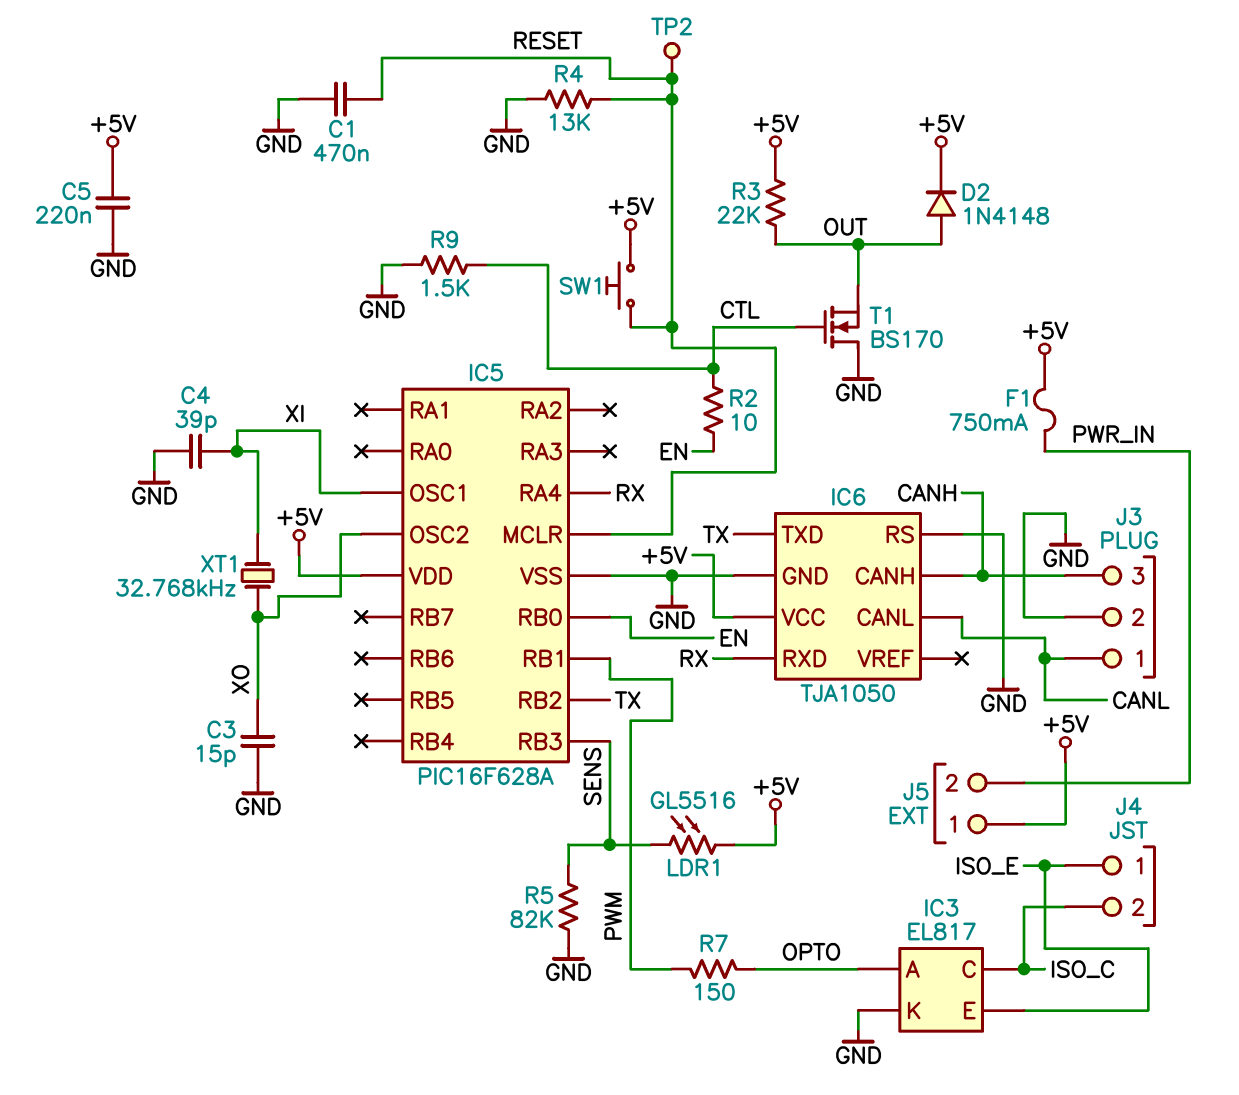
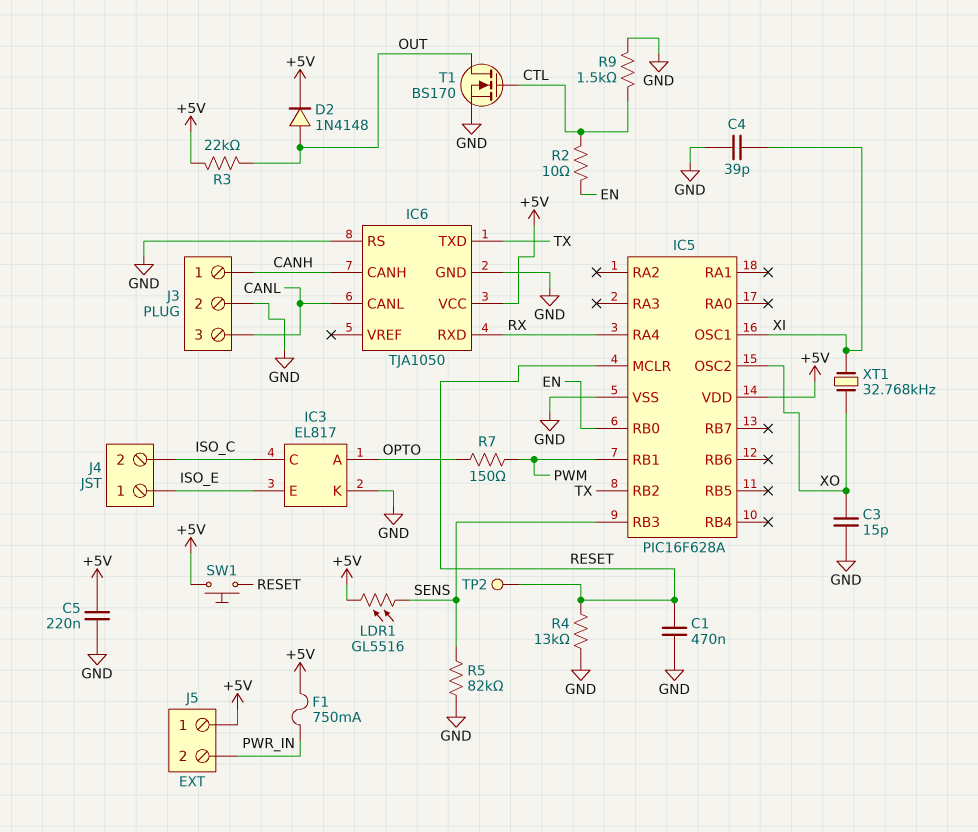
J3 pin 1: CANL -> CANH
J3 pin 3: CANH -> CANL
T1: NMOS BS170 (G CTL, D GND, S OUT) -> NMOS BS170 (G CTL, D OUT, S GND)

